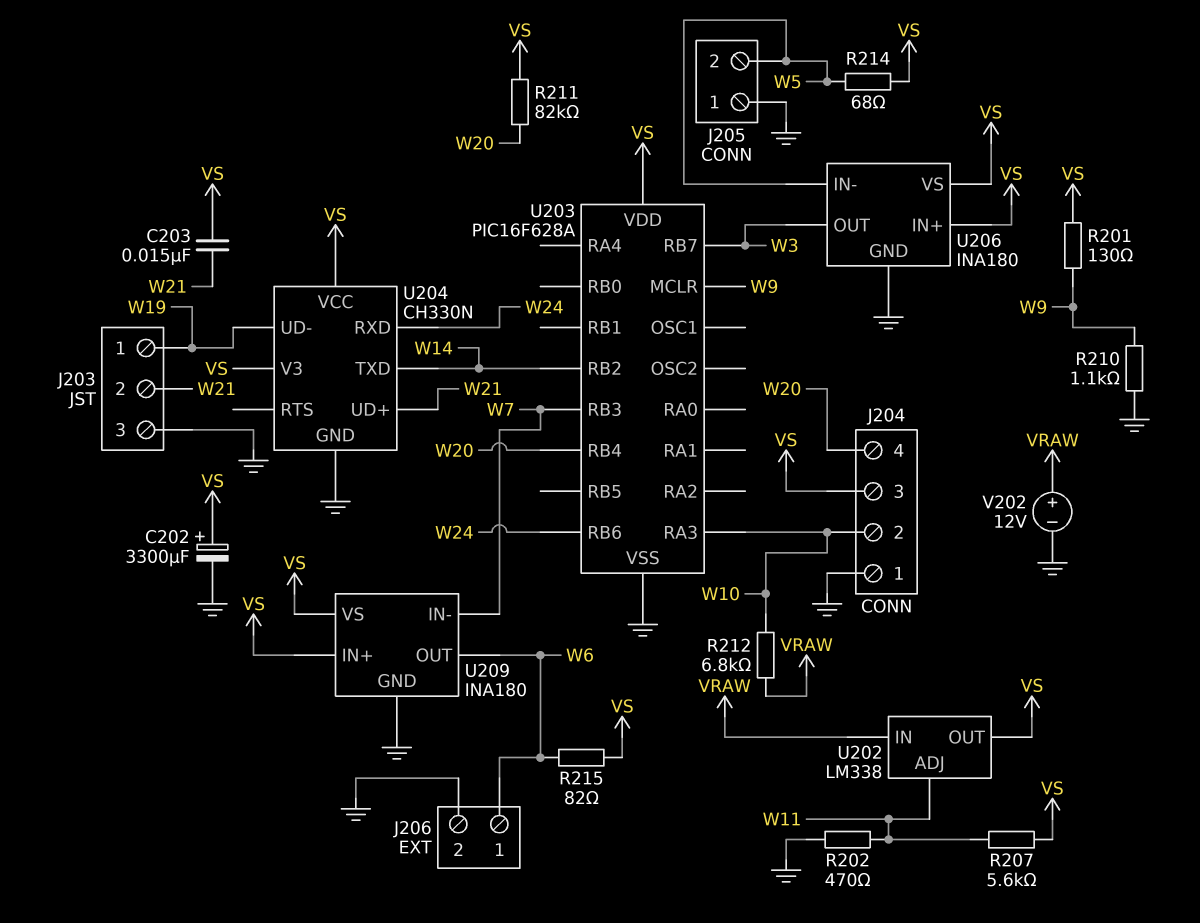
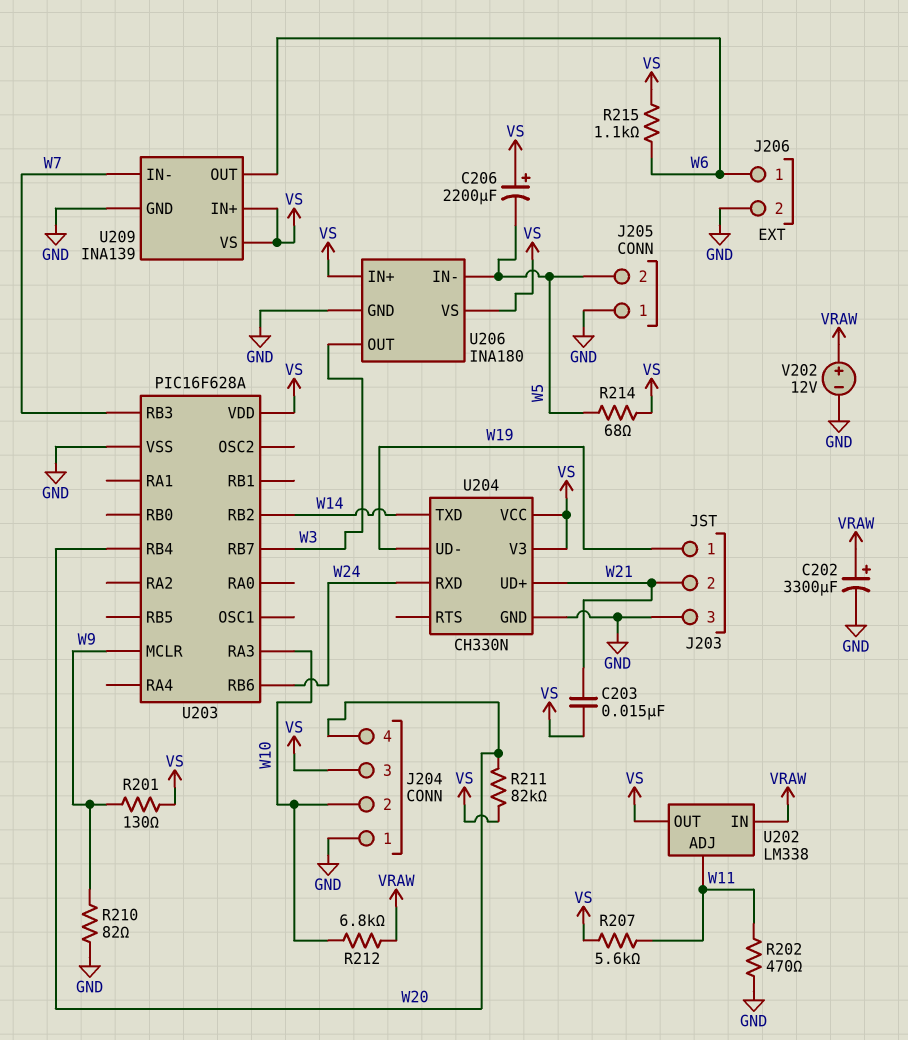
C202: 3300uF (plus VS, minus GND) -> 3300uF (plus VRAW, minus GND)
C206: none -> 2200uF (plus VS, minus W5)
R210: 1.1k (GND, W9) -> 82 (GND, W9)
R215: 82 (VS, W6) -> 1.1k (VS, W6)
U209: INA180 -> INA139

